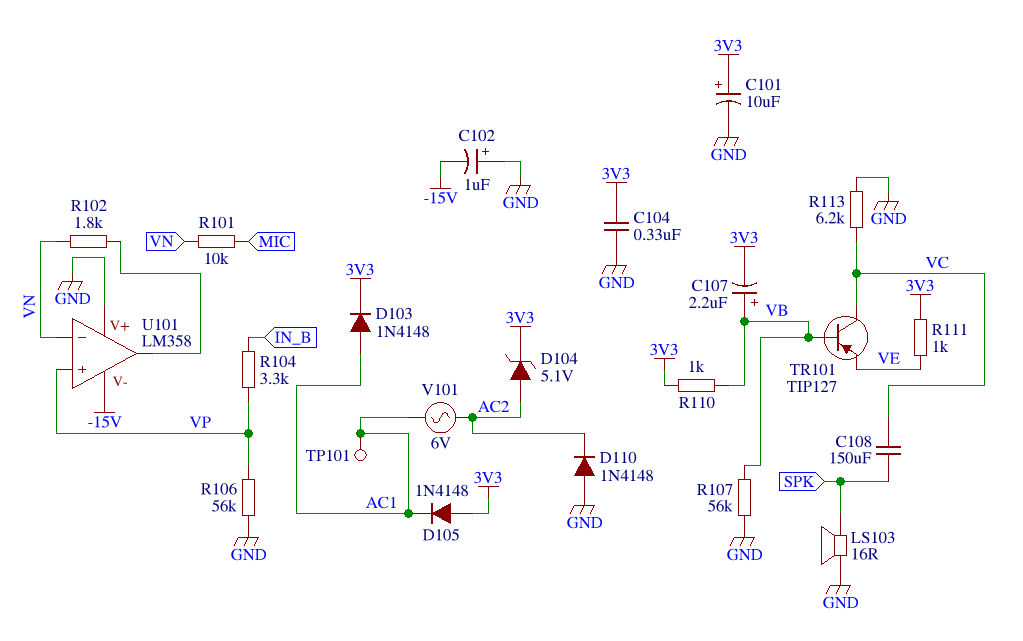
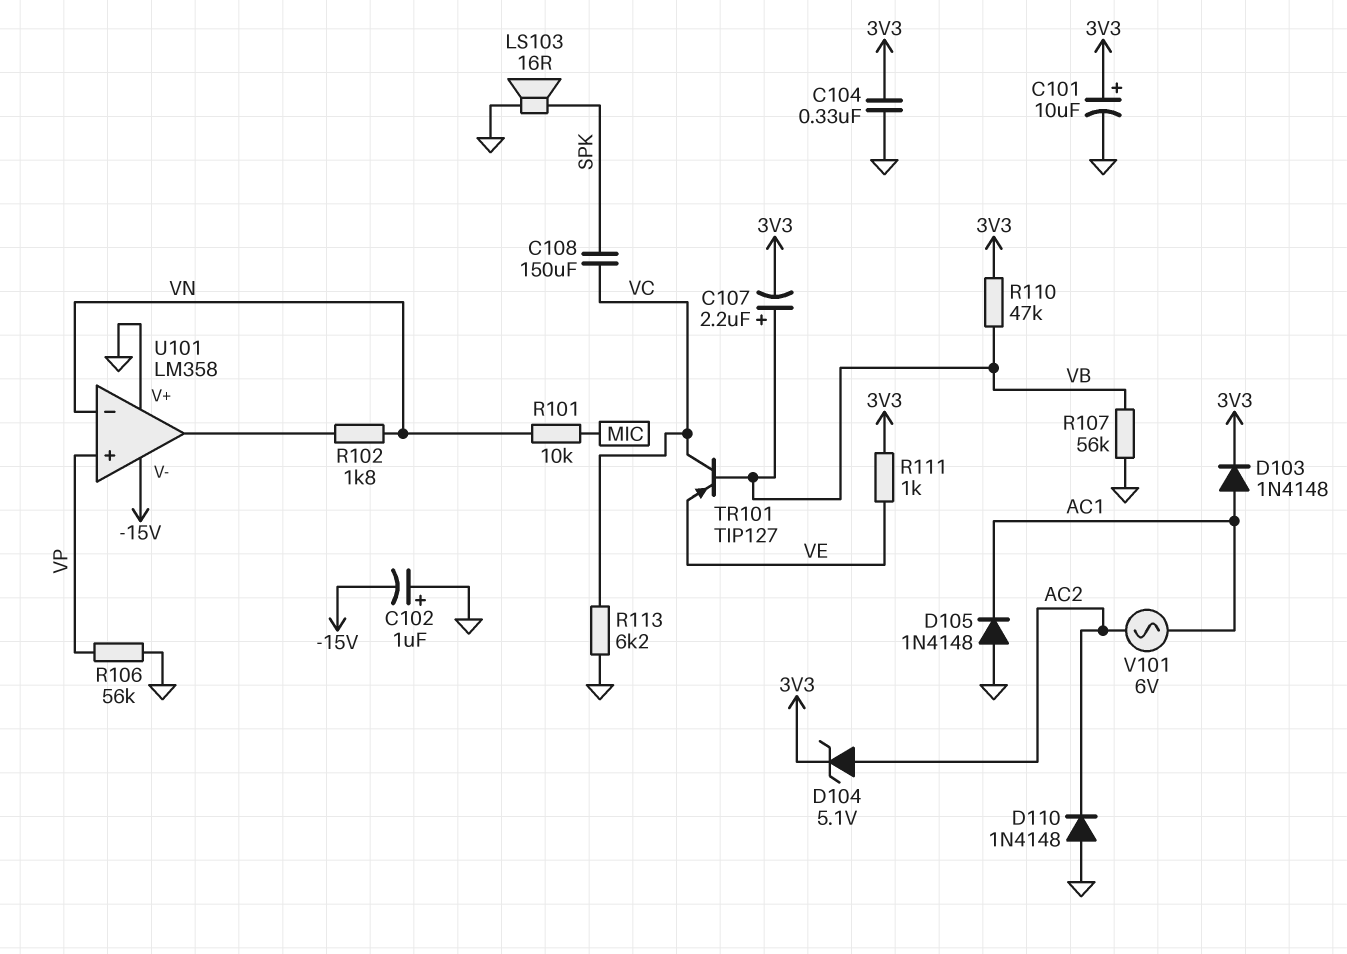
D105: diode 1N4148 (A 3V3, K AC1) -> diode 1N4148 (A GND, K AC1)
R104: 3.3k (IN_B, VP) -> none
R110: 1k (3V3, VB) -> 47k (3V3, VB)
TP101: test point (AC1) -> none

